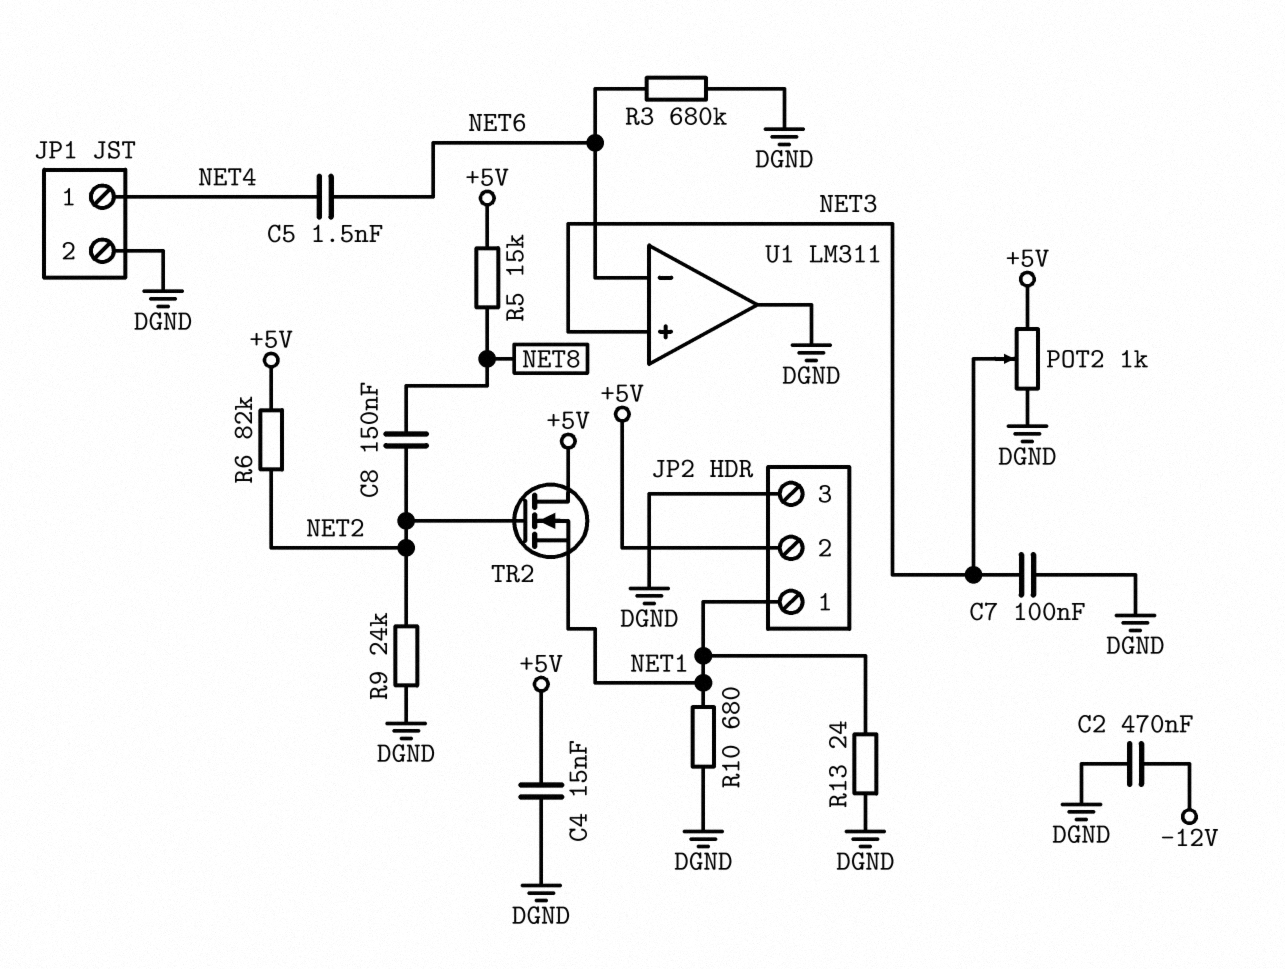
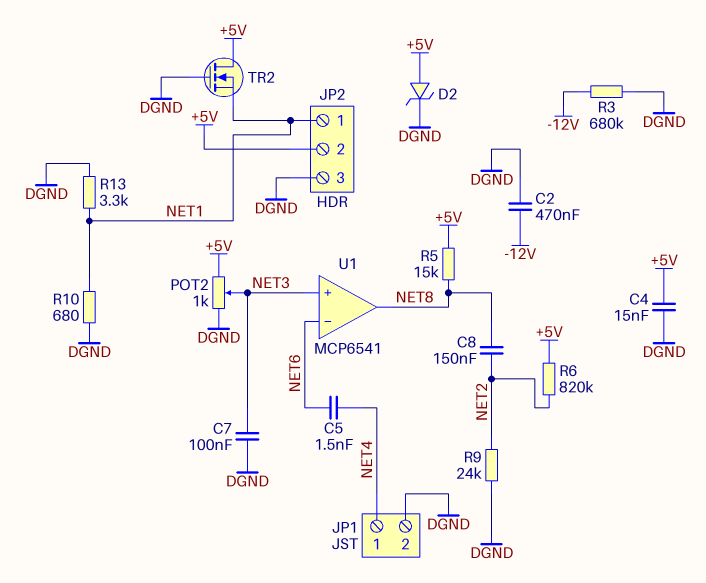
D2: none -> zener (A +5V, K DGND)
R3: 680k (DGND, NET6) -> 680k (-12V, DGND)
R6: 82k (+5V, NET2) -> 820k (+5V, NET2)
R13: 24 (DGND, NET1) -> 3.3k (DGND, NET1)
TR2: NMOS (G NET2, D +5V, S NET1) -> NMOS (G DGND, D +5V, S NET1)
U1: LM311 -> MCP6541
U1 pin out: DGND -> NET8

